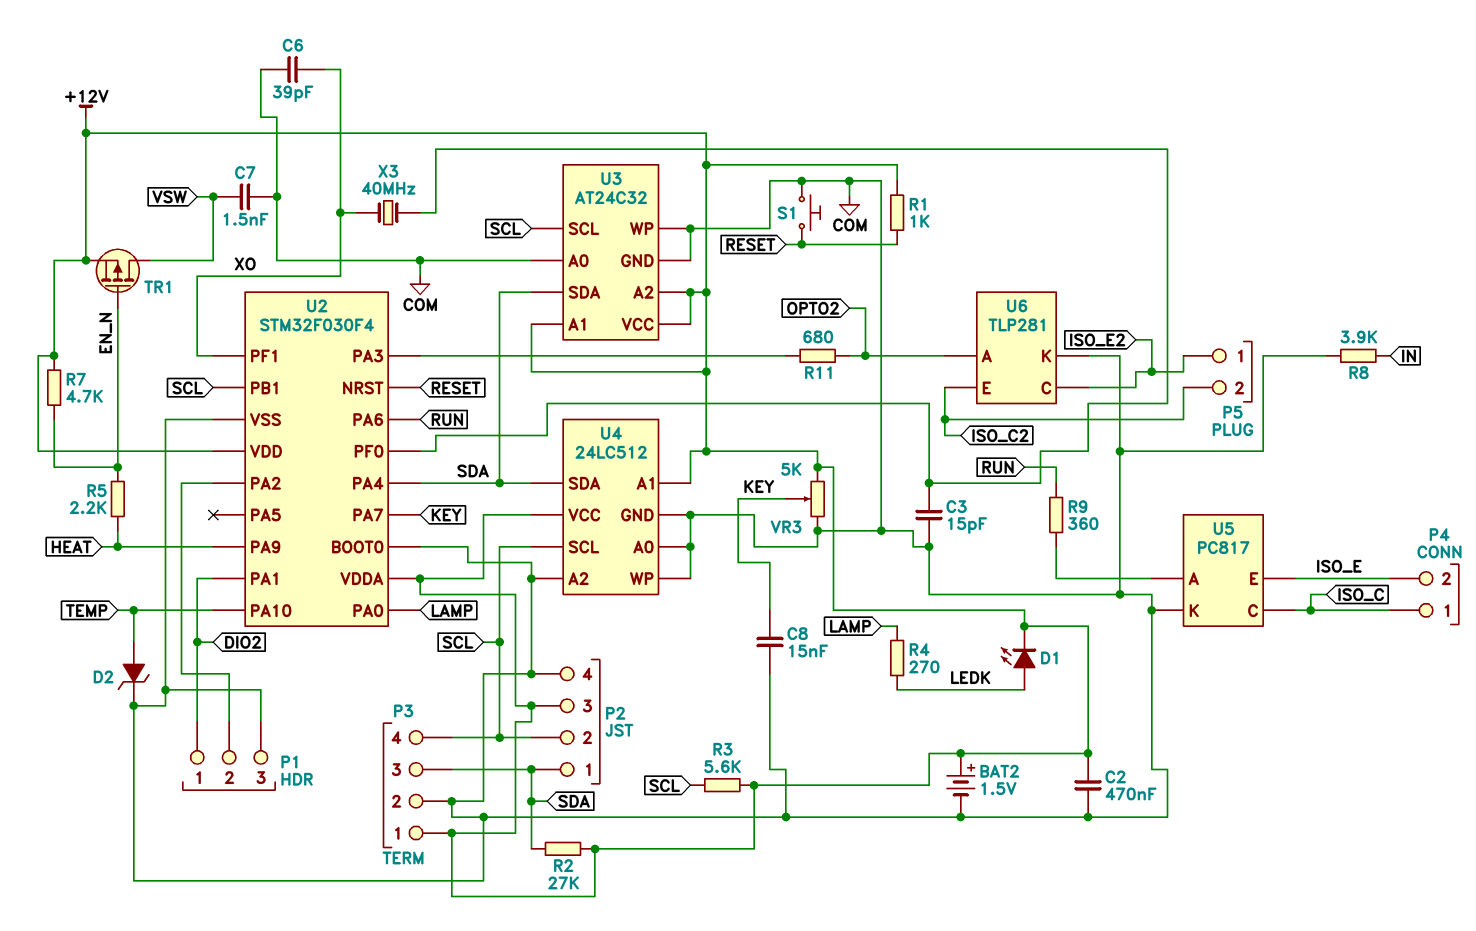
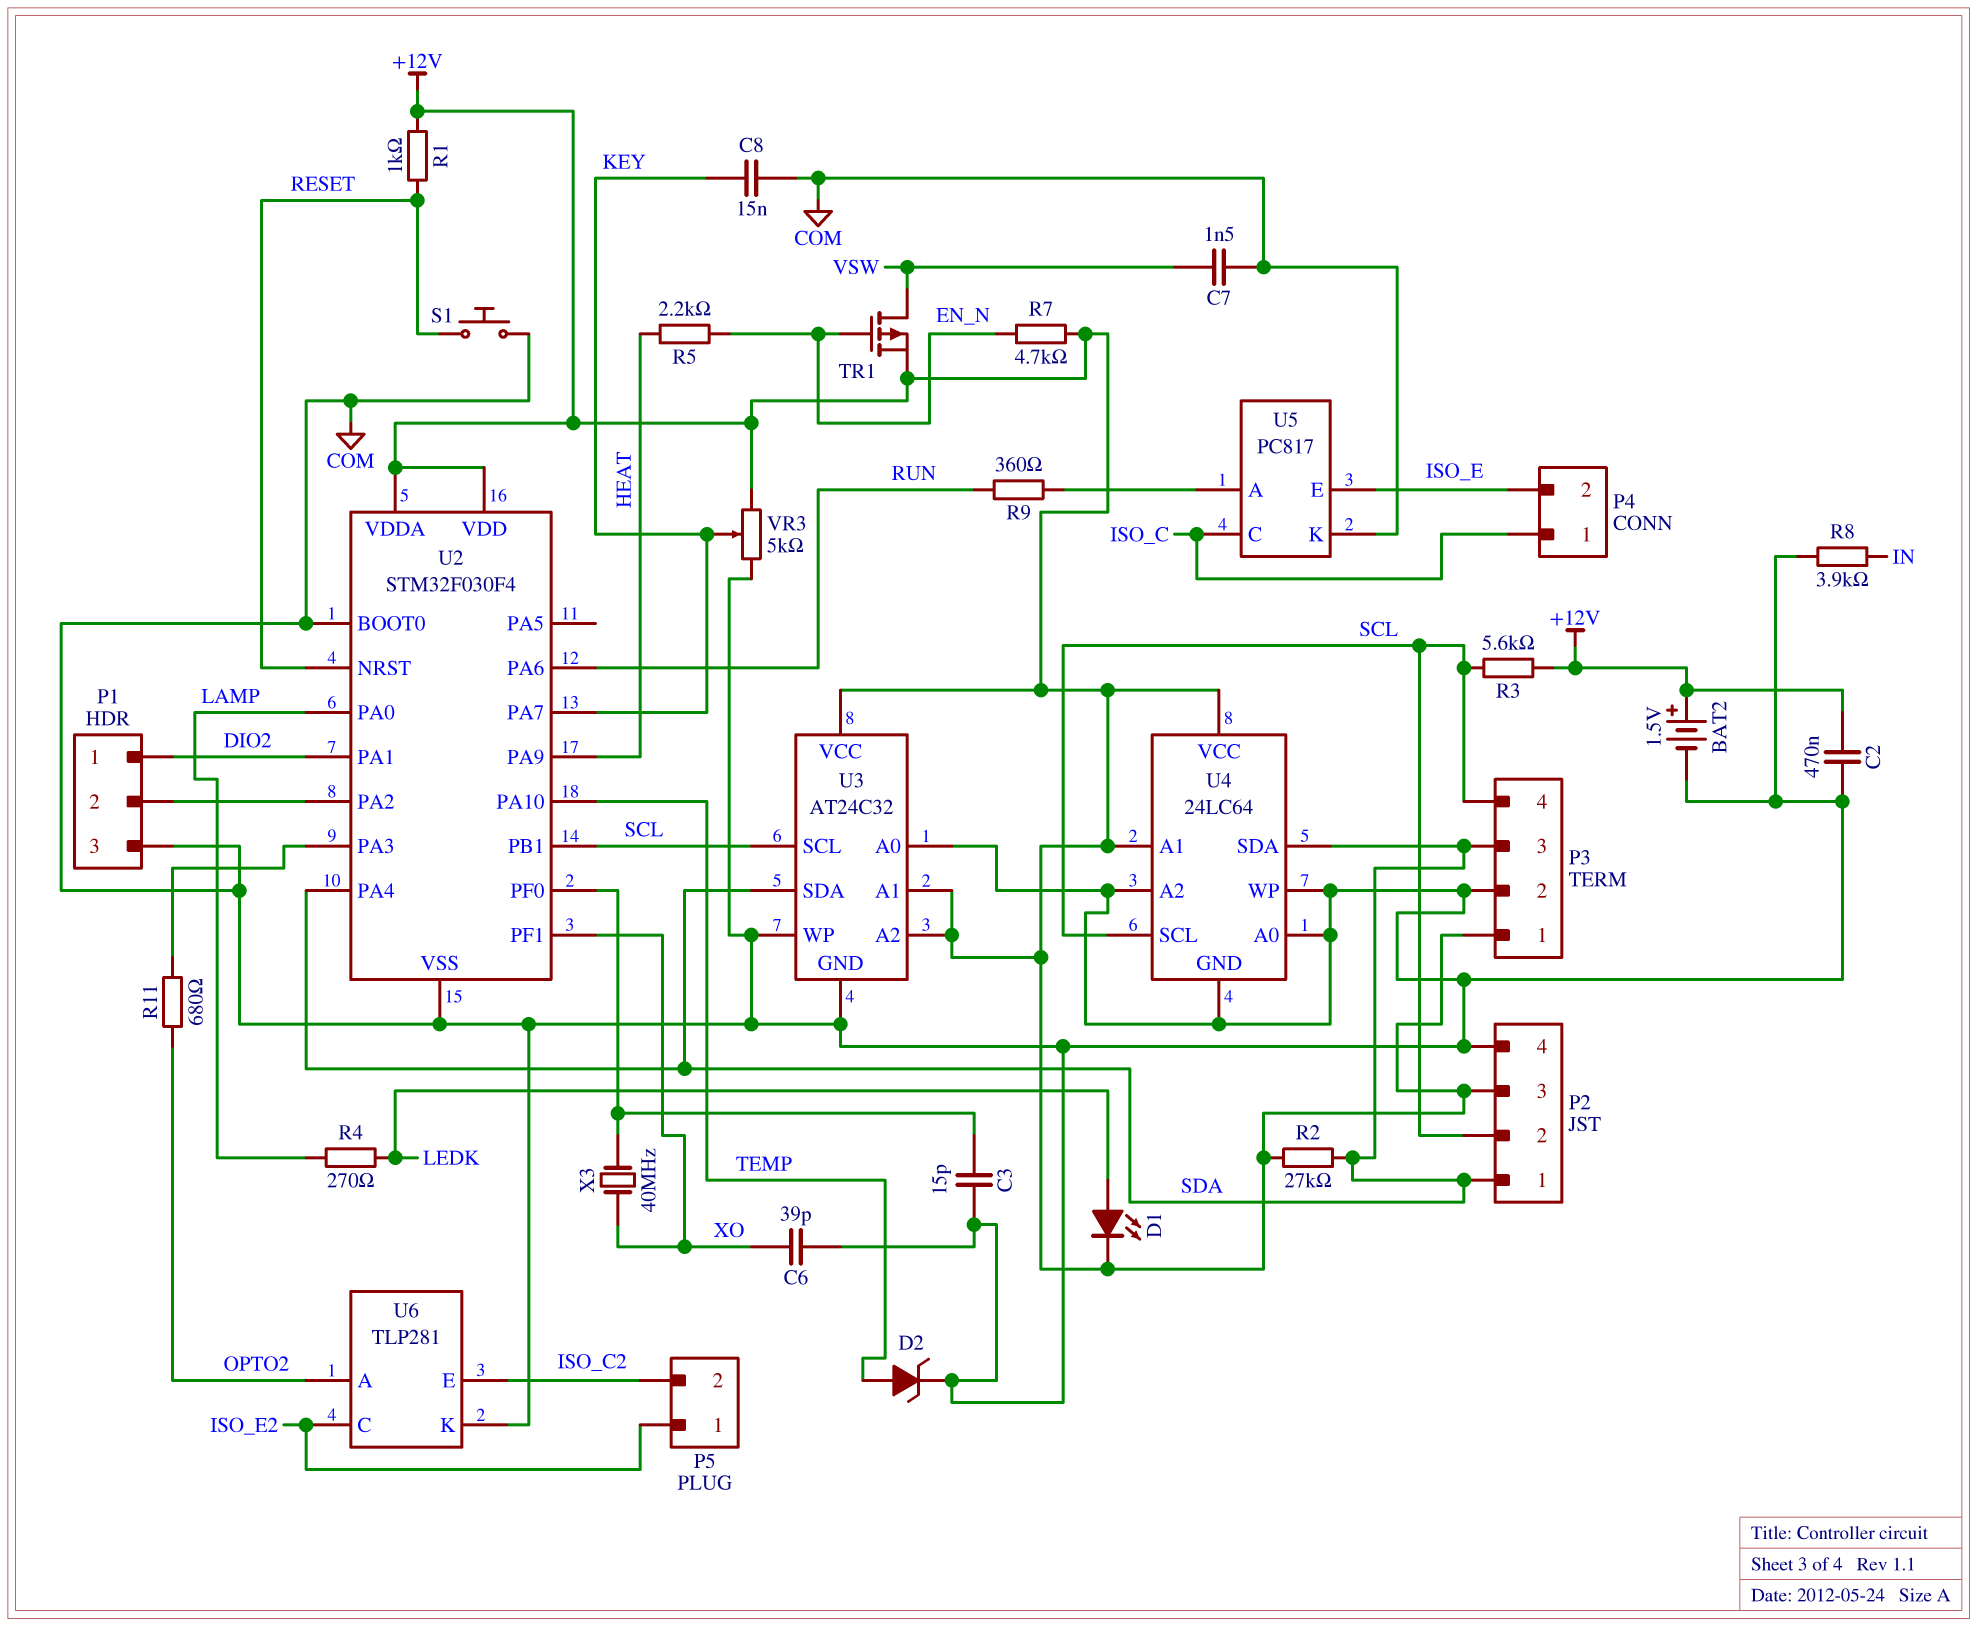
U4: 24LC512 -> 24LC64

